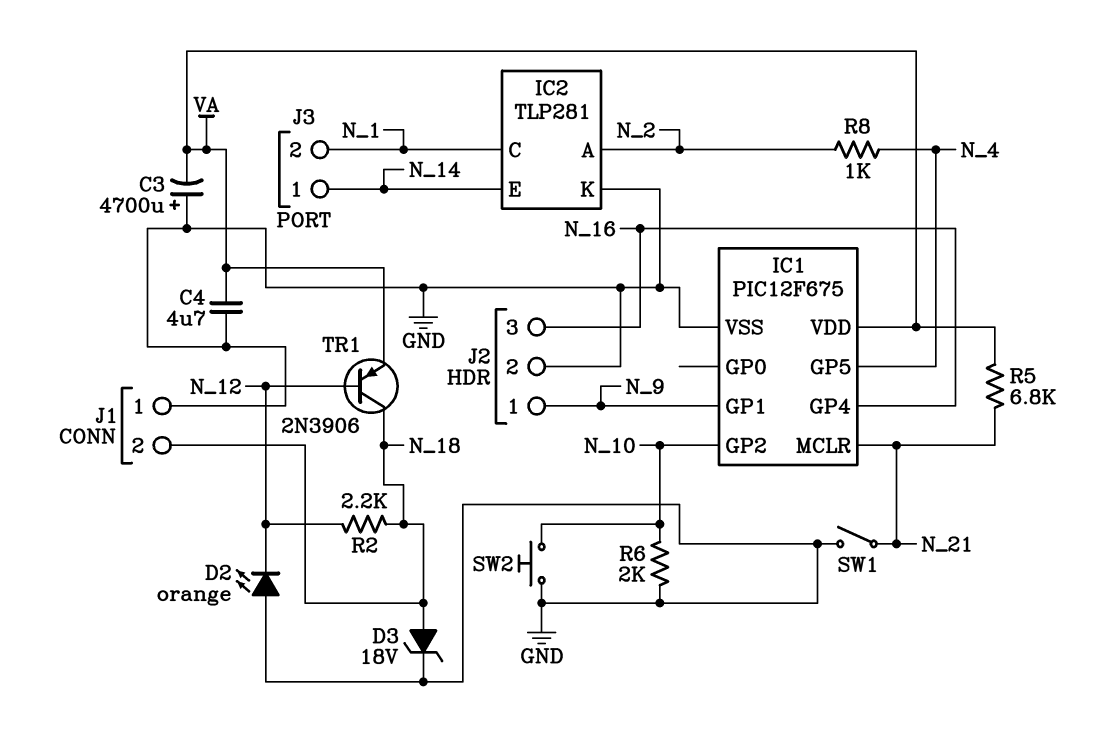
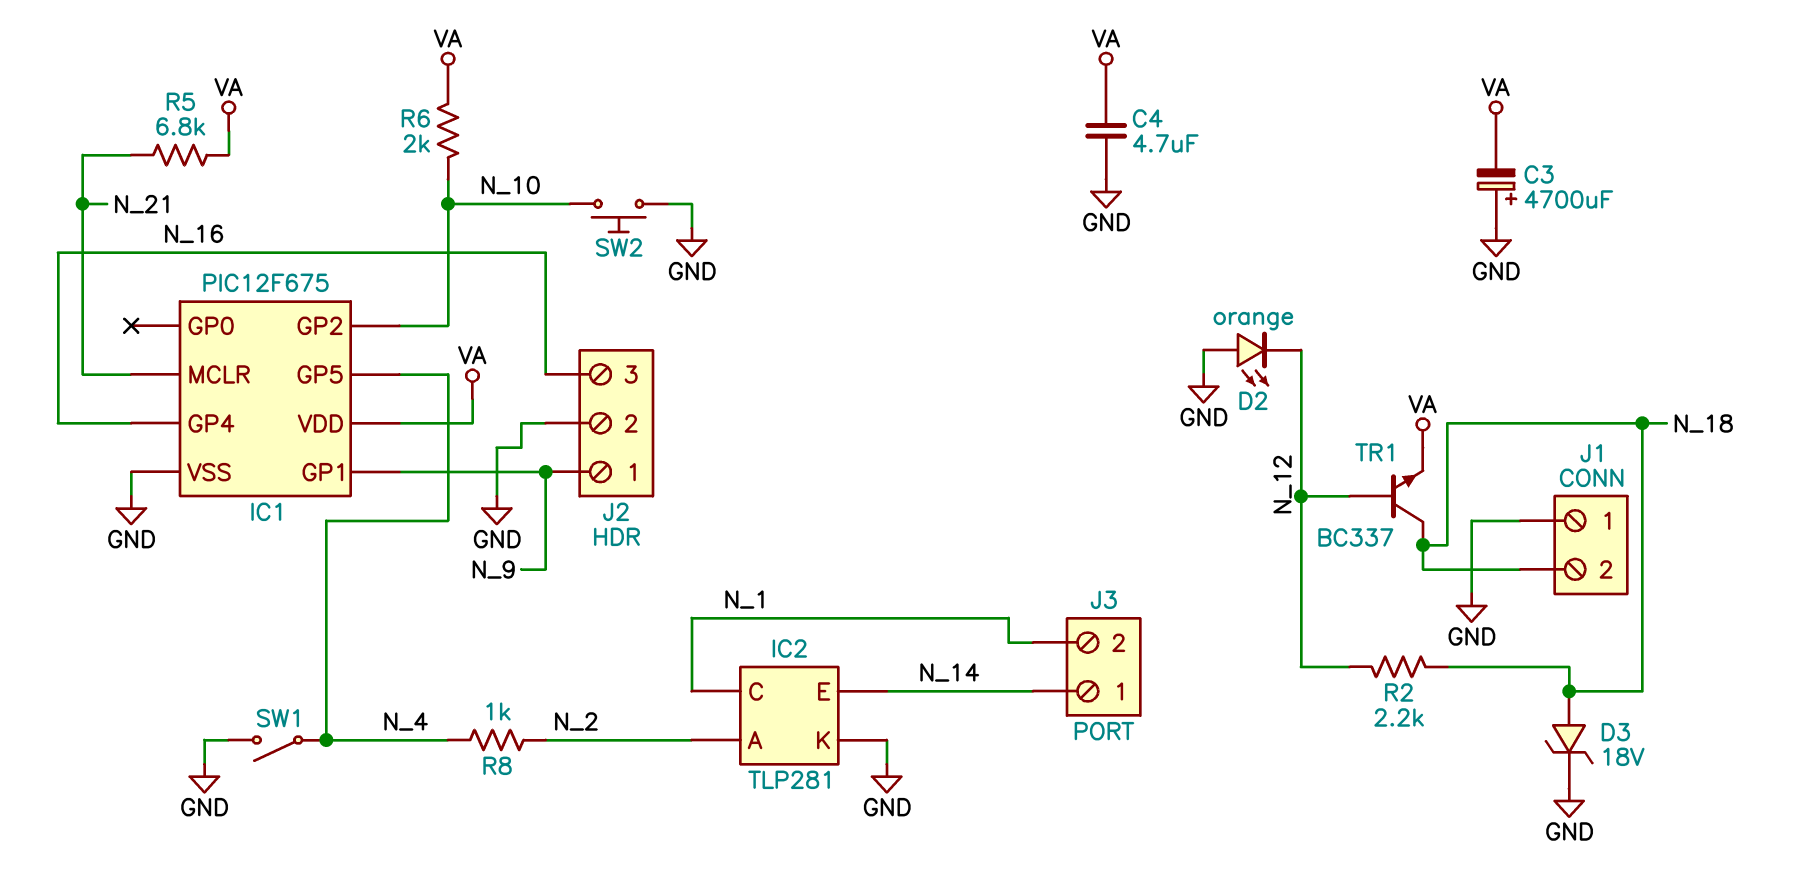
R6: 2k (GND, N_10) -> 2k (N_10, VA)
SW1: switch (GND, N_21) -> switch (GND, N_4)
TR1: PNP 2N3906 (B N_12, C N_18, E VA) -> NPN BC337 (B N_12, C N_18, E VA)

